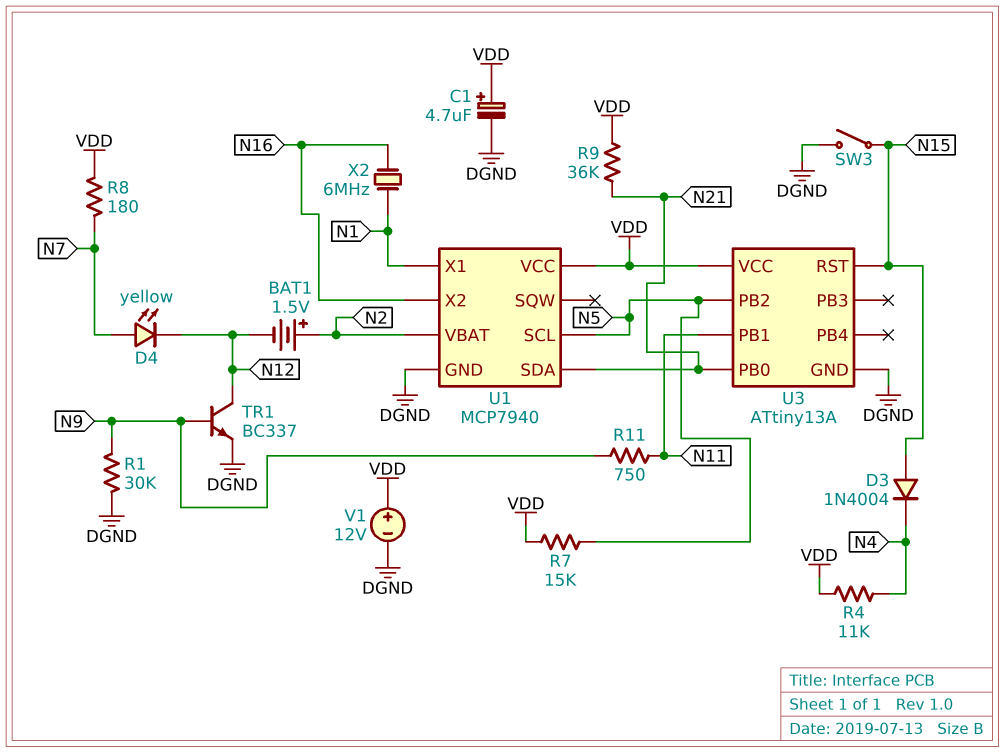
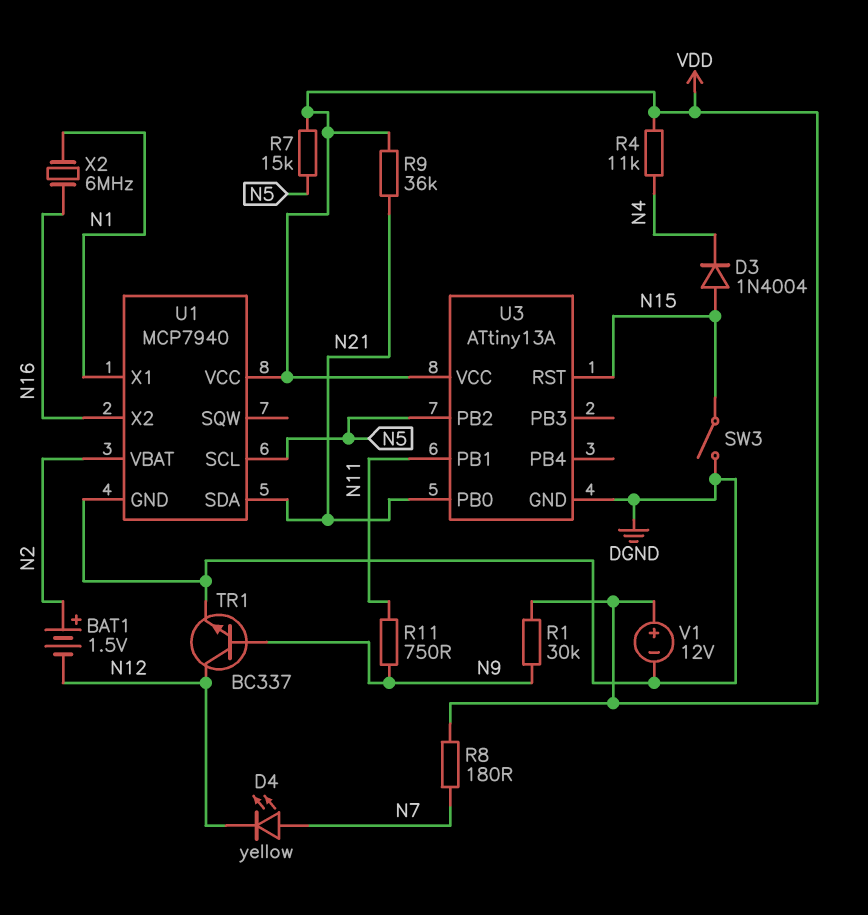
C1: 4.7uF (plus VDD, minus DGND) -> none
R1: 30k (DGND, N9) -> 30k (N9, VDD)

